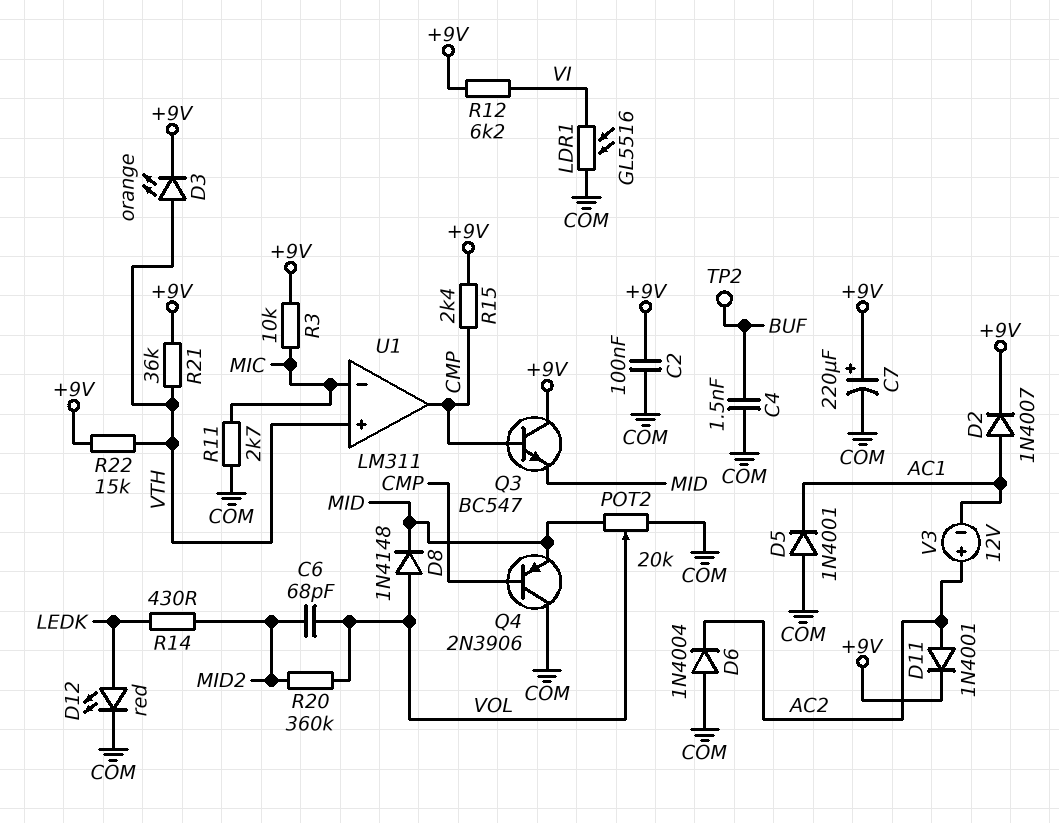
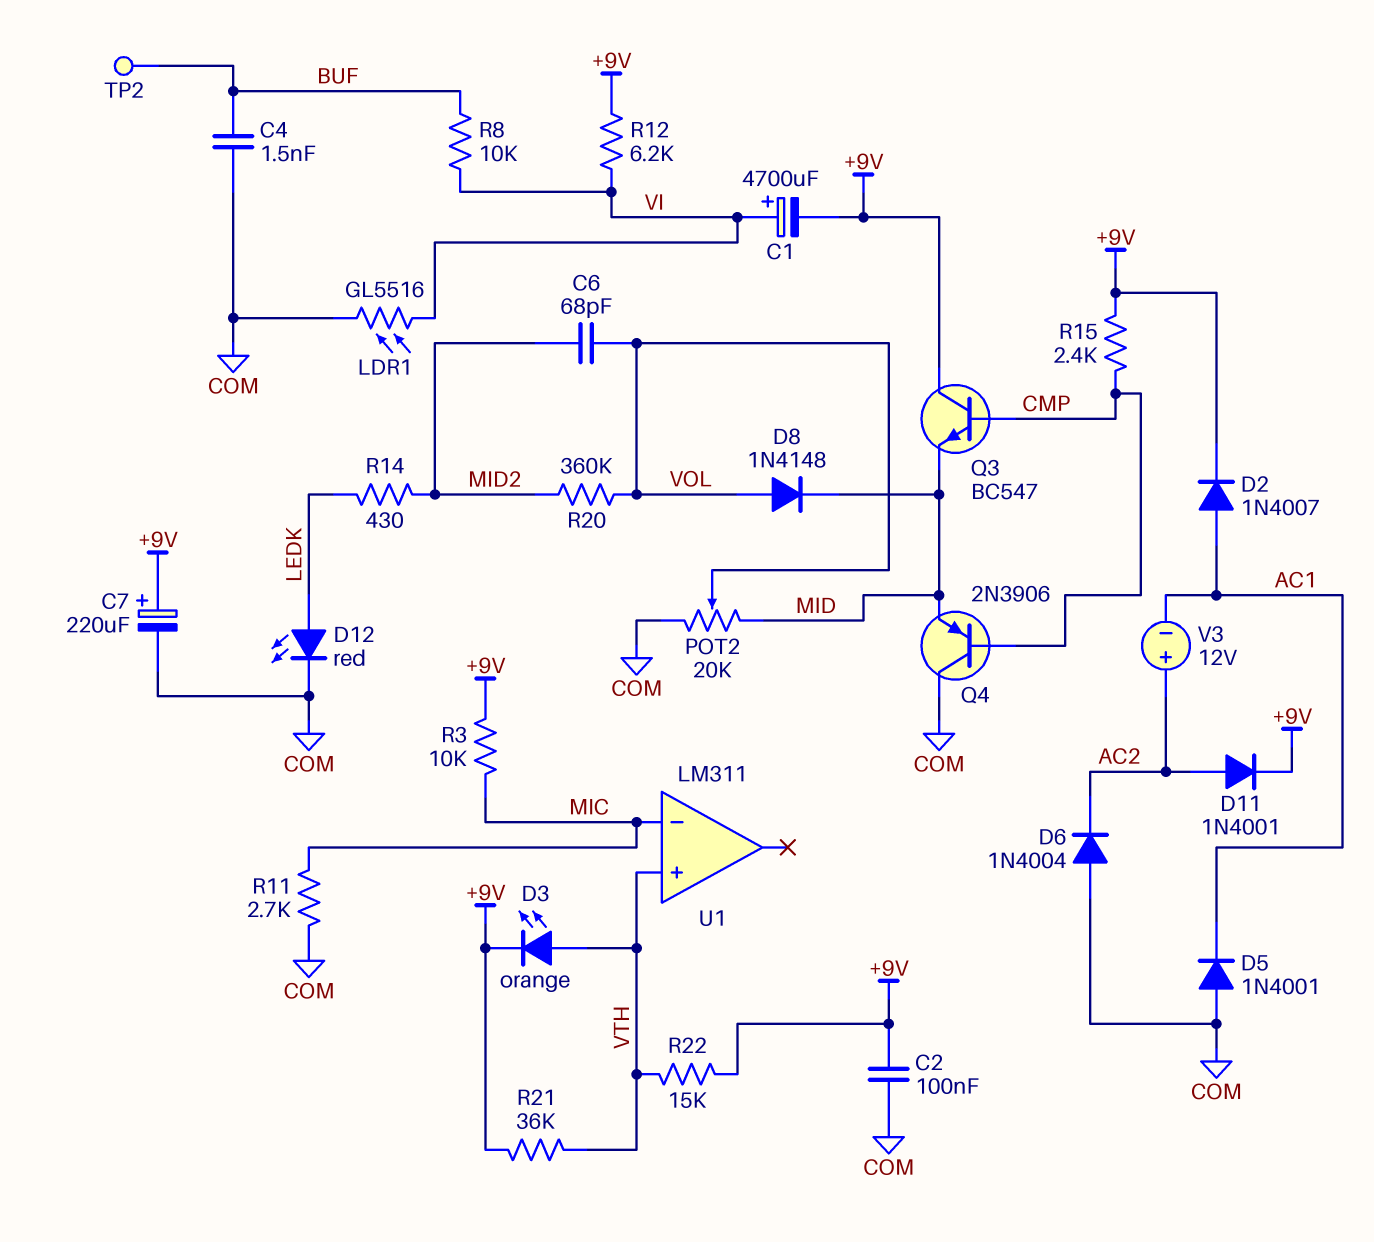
C1: none -> 4700uF (plus VI, minus +9V)
R8: none -> 10k (BUF, VI)
U1 pin out: CMP -> none

